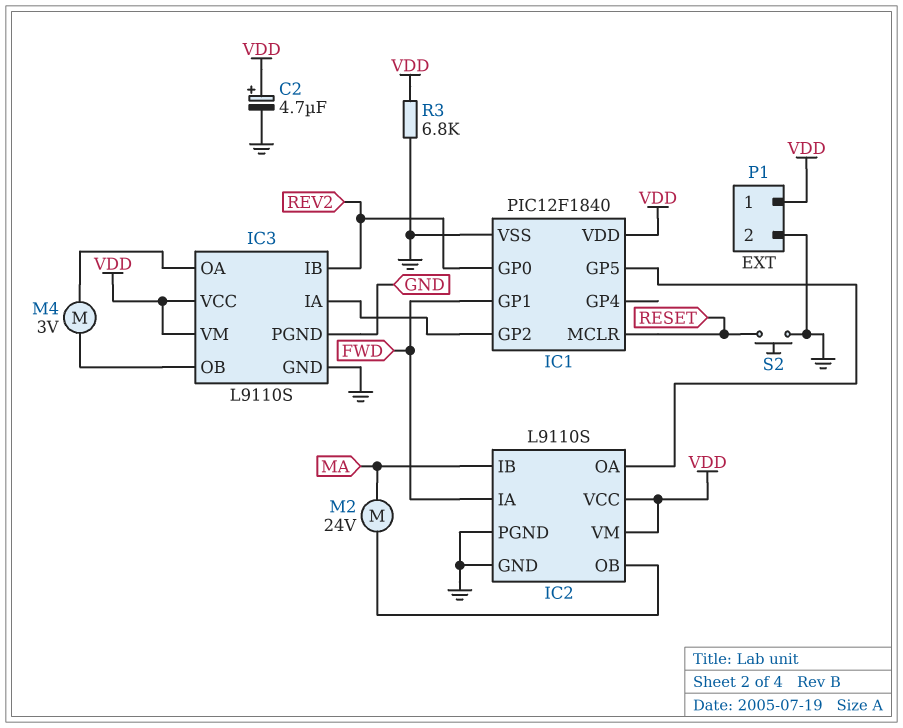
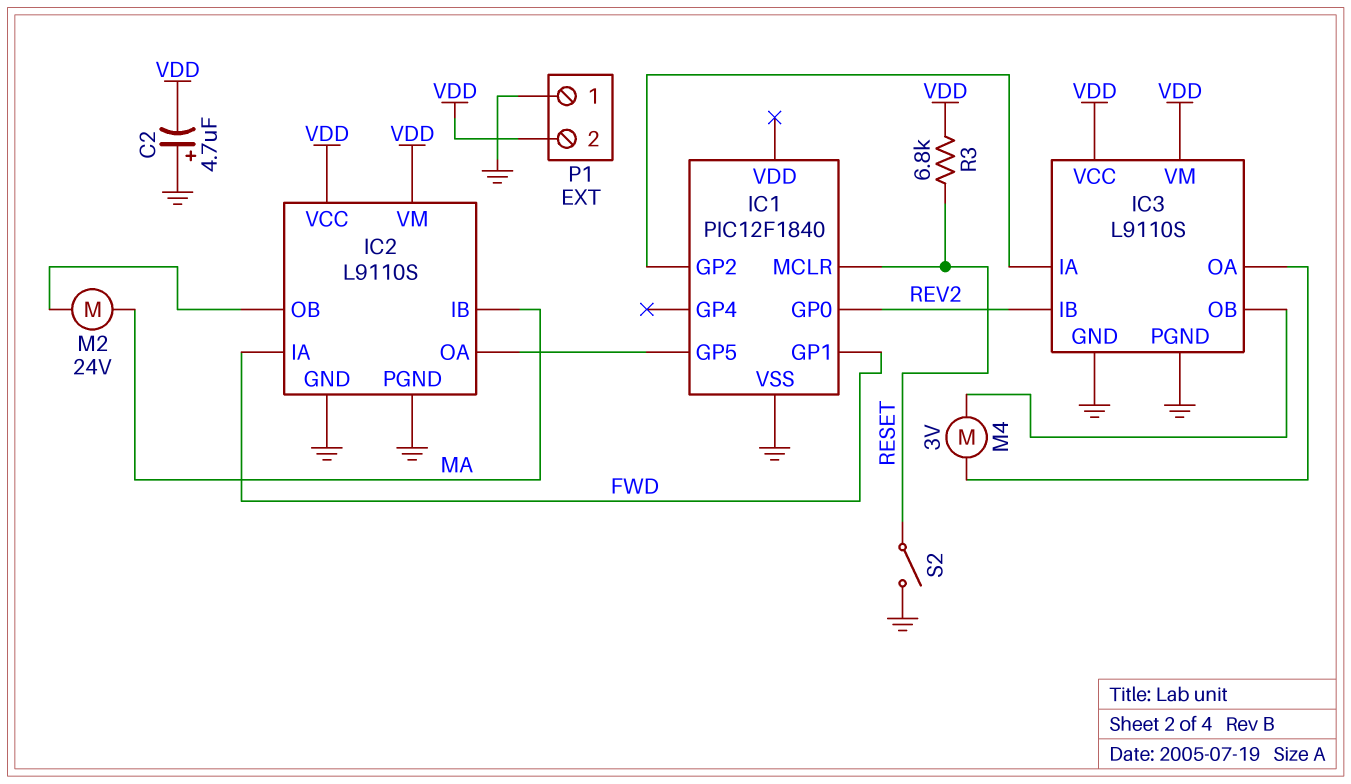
C2: 4.7uF (plus VDD, minus GND) -> 4.7uF (plus GND, minus VDD)
IC1 pin VDD: VDD -> none
P1 pin 1: VDD -> GND
P1 pin 2: GND -> VDD
R3: 6.8k (GND, VDD) -> 6.8k (RESET, VDD)
S2: button (GND, RESET) -> switch (GND, RESET)

